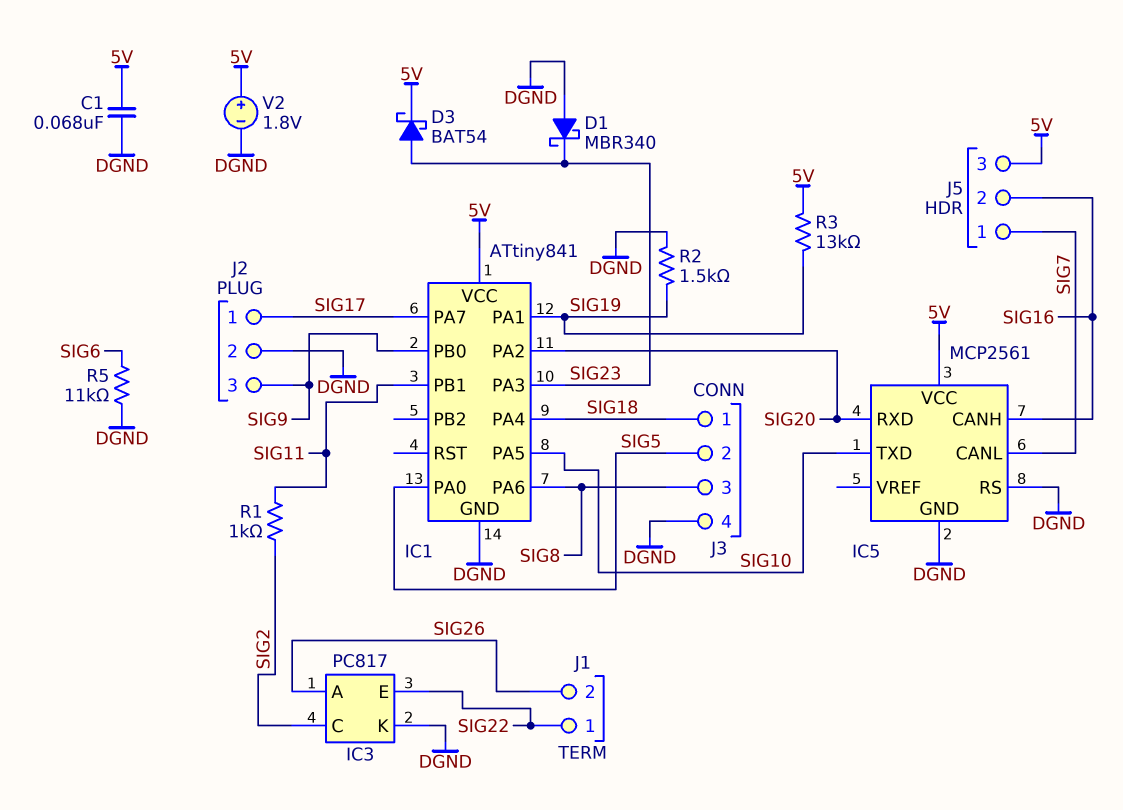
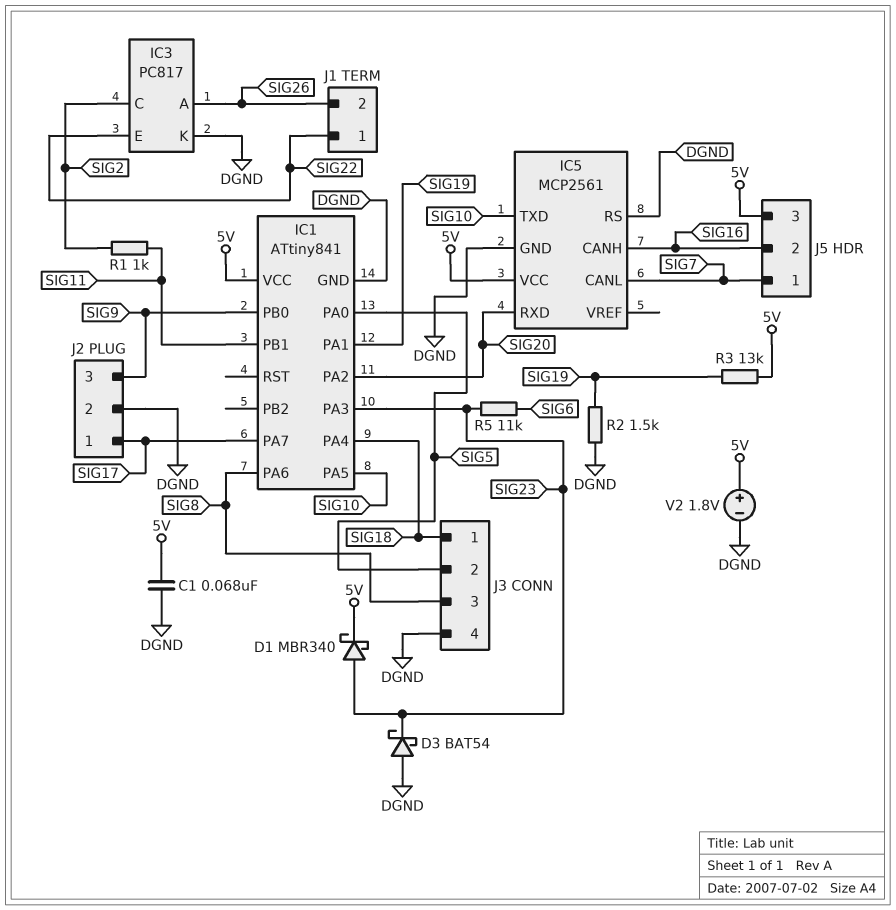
D1: schottky MBR340 (A DGND, K SIG23) -> schottky MBR340 (A SIG23, K 5V)
D3: schottky BAT54 (A SIG23, K 5V) -> schottky BAT54 (A DGND, K SIG23)
R5: 11k (DGND, SIG6) -> 11k (SIG6, SIG23)

